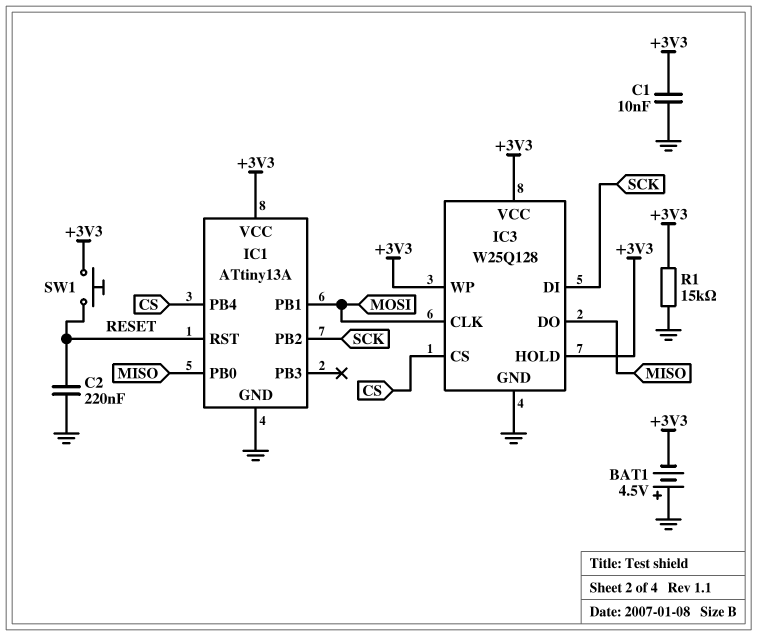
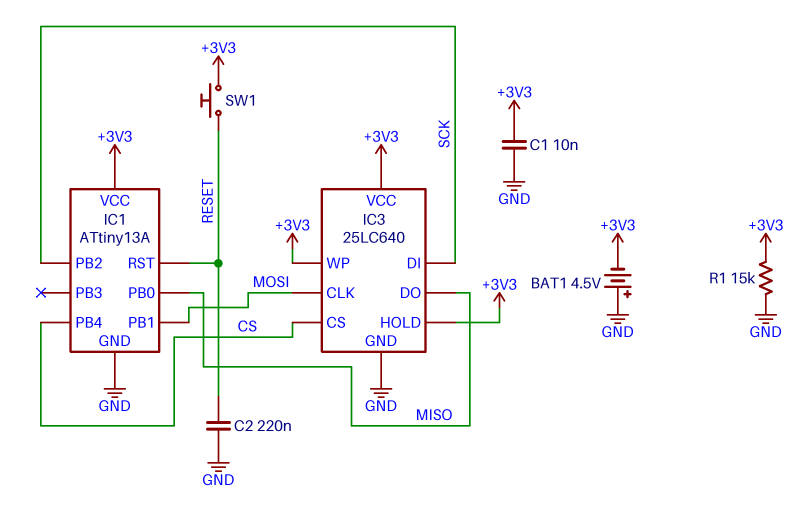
IC3: W25Q128 -> 25LC640

